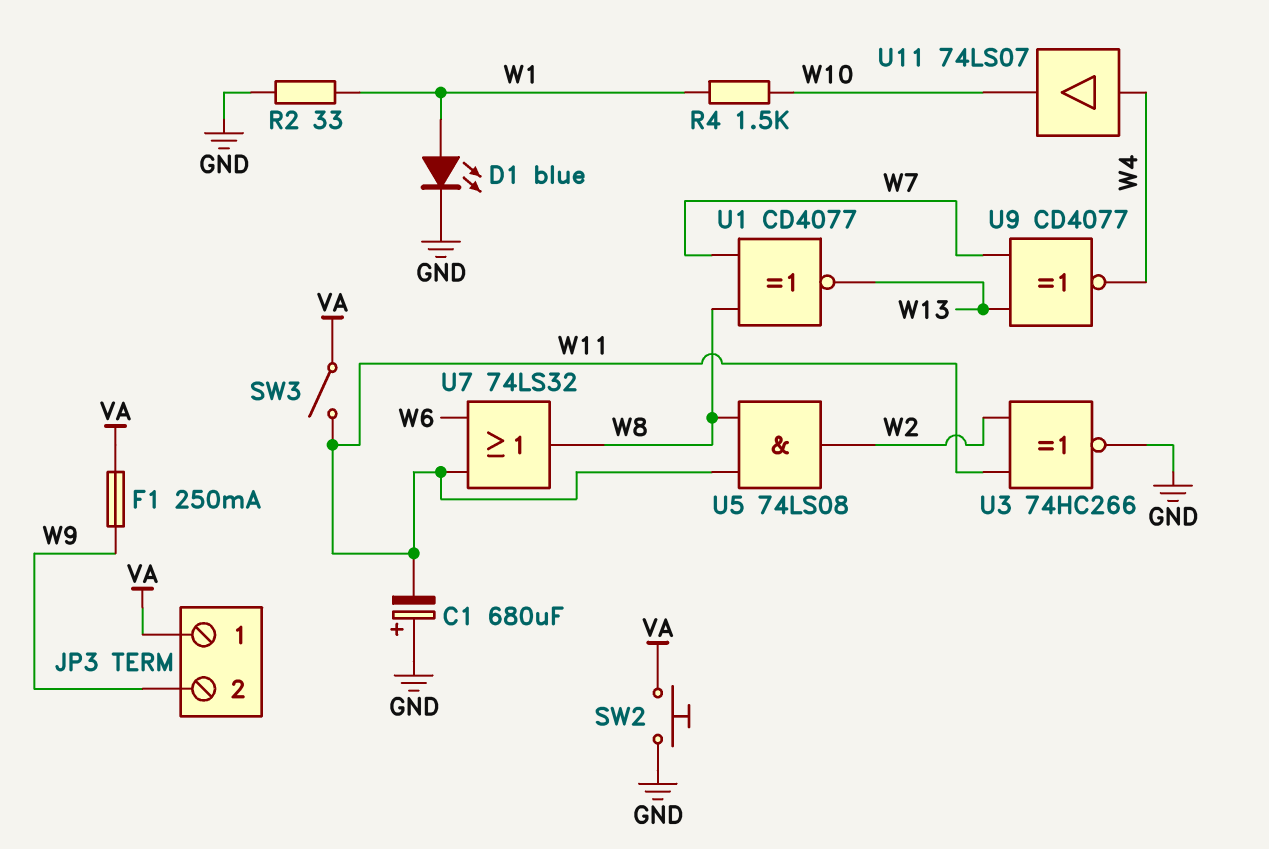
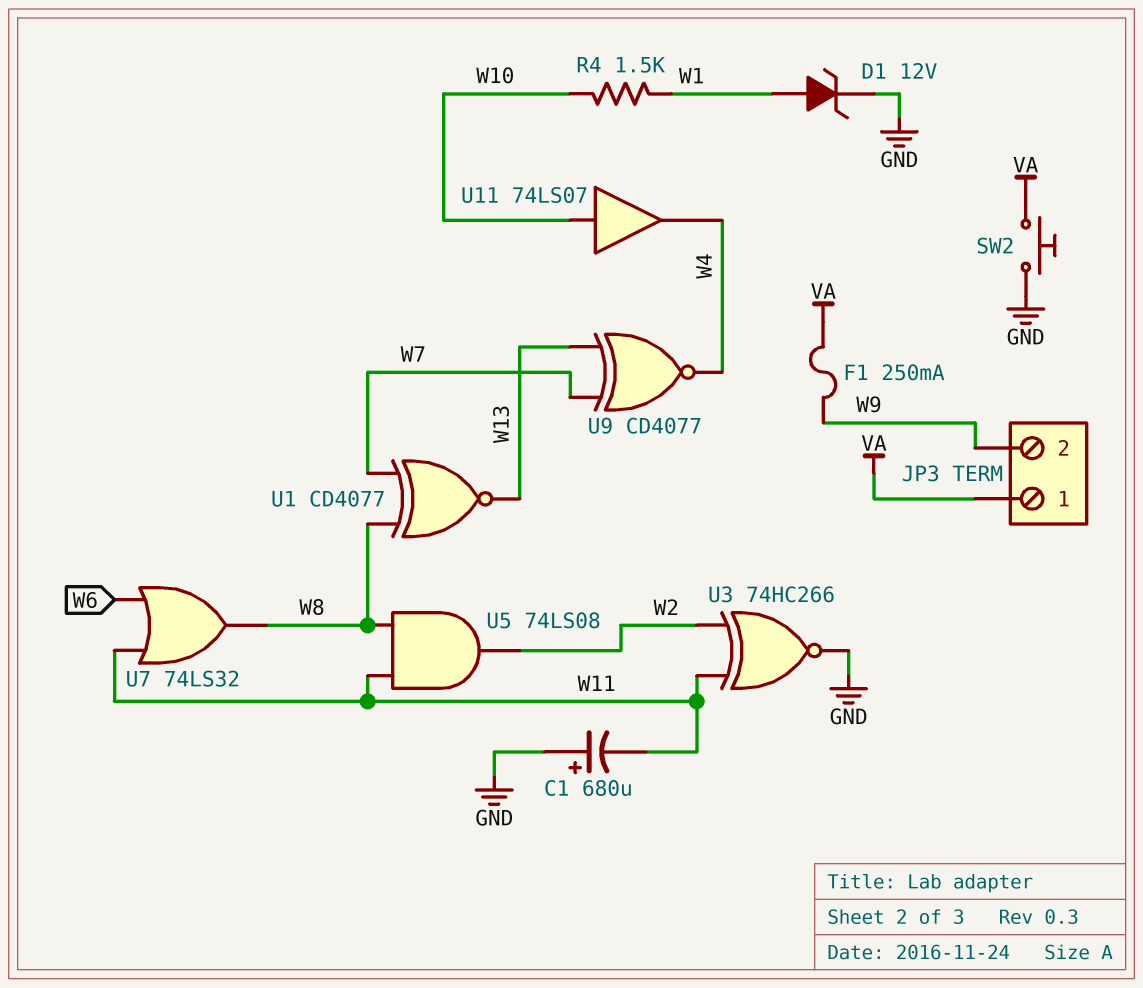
D1: LED blue (A W1, K GND) -> zener 12V (A W1, K GND)
R2: 33 (GND, W1) -> none
SW3: switch (VA, W11) -> none
U11: buffer 74LS07 (in W4, out W10) -> buffer 74LS07 (in W10, out W4)

